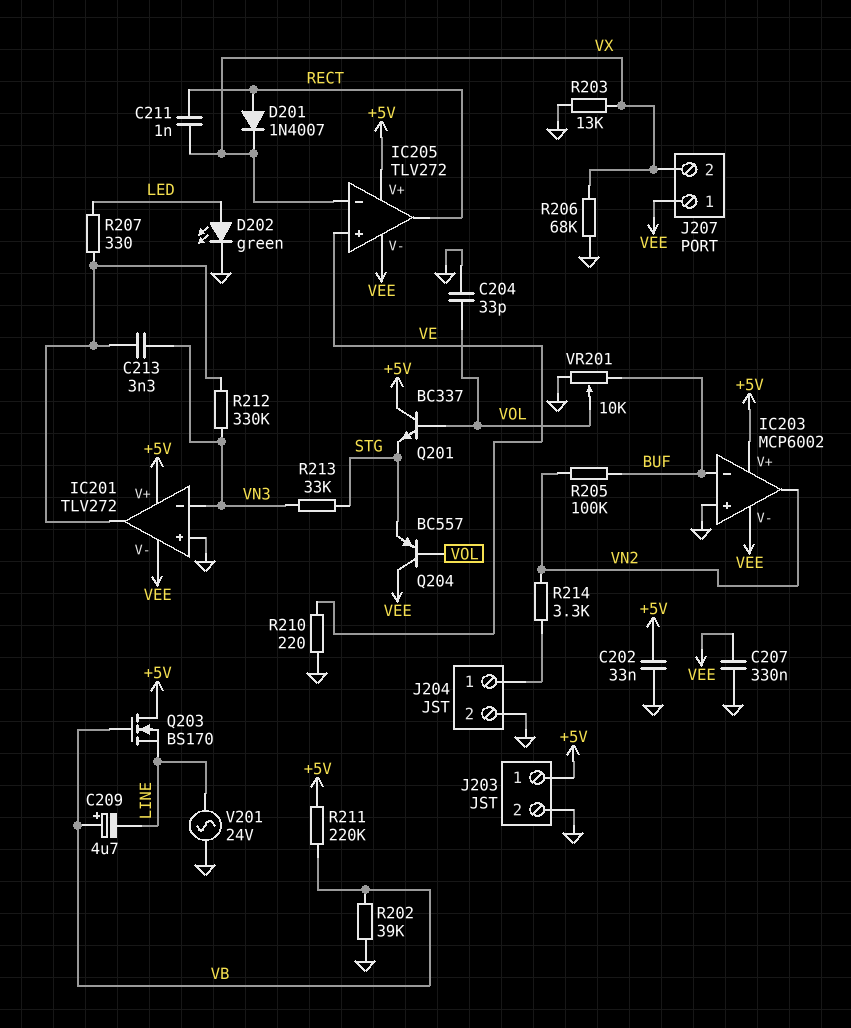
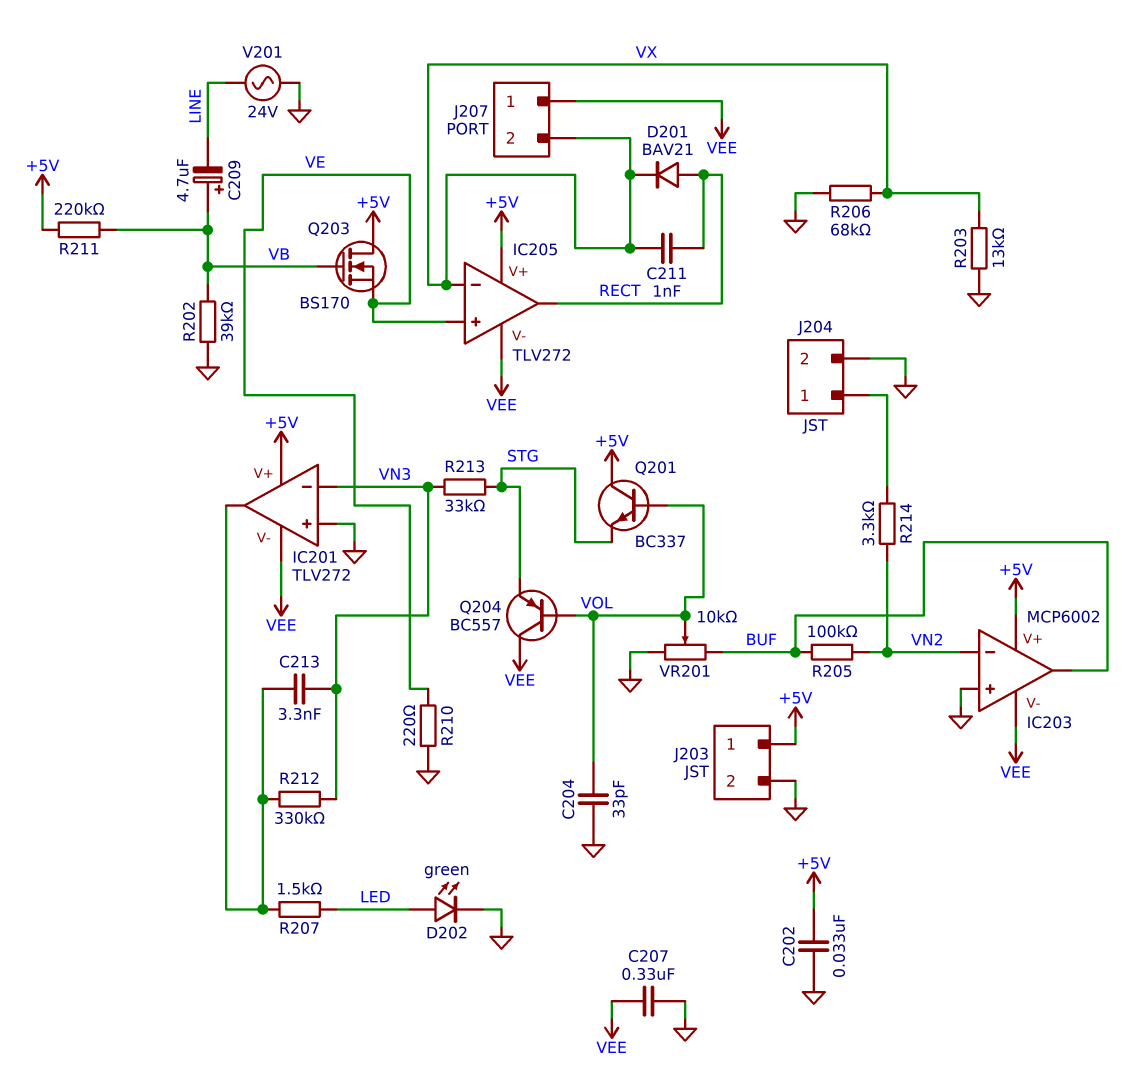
D201: diode 1N4007 (A RECT, K VX) -> diode BAV21 (A RECT, K VX)
IC203 pin in-: BUF -> VN2
IC203 pin out: VN2 -> BUF
Q203: NMOS BS170 (G VB, D +5V, S LINE) -> NMOS BS170 (G VB, D +5V, S VE)
R207: 330 (IC201/out, LED) -> 1.5k (IC201/out, LED)

